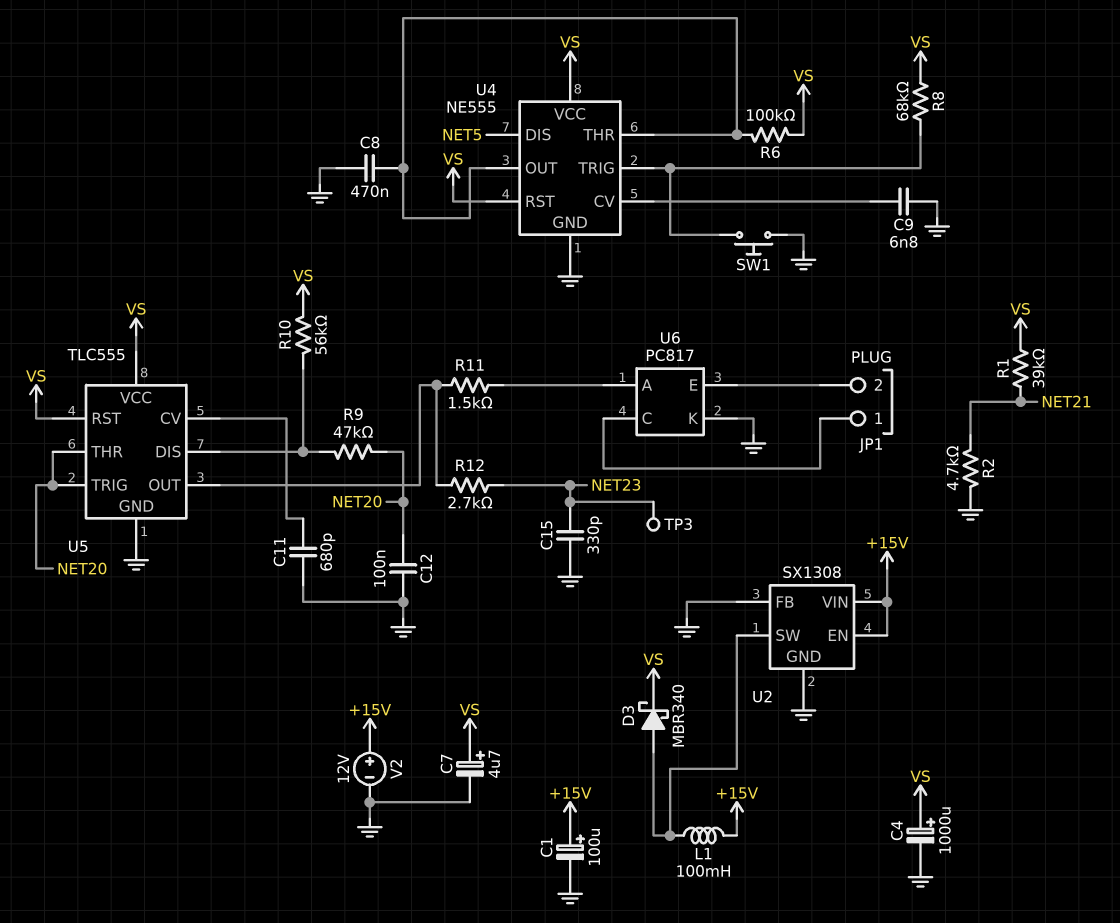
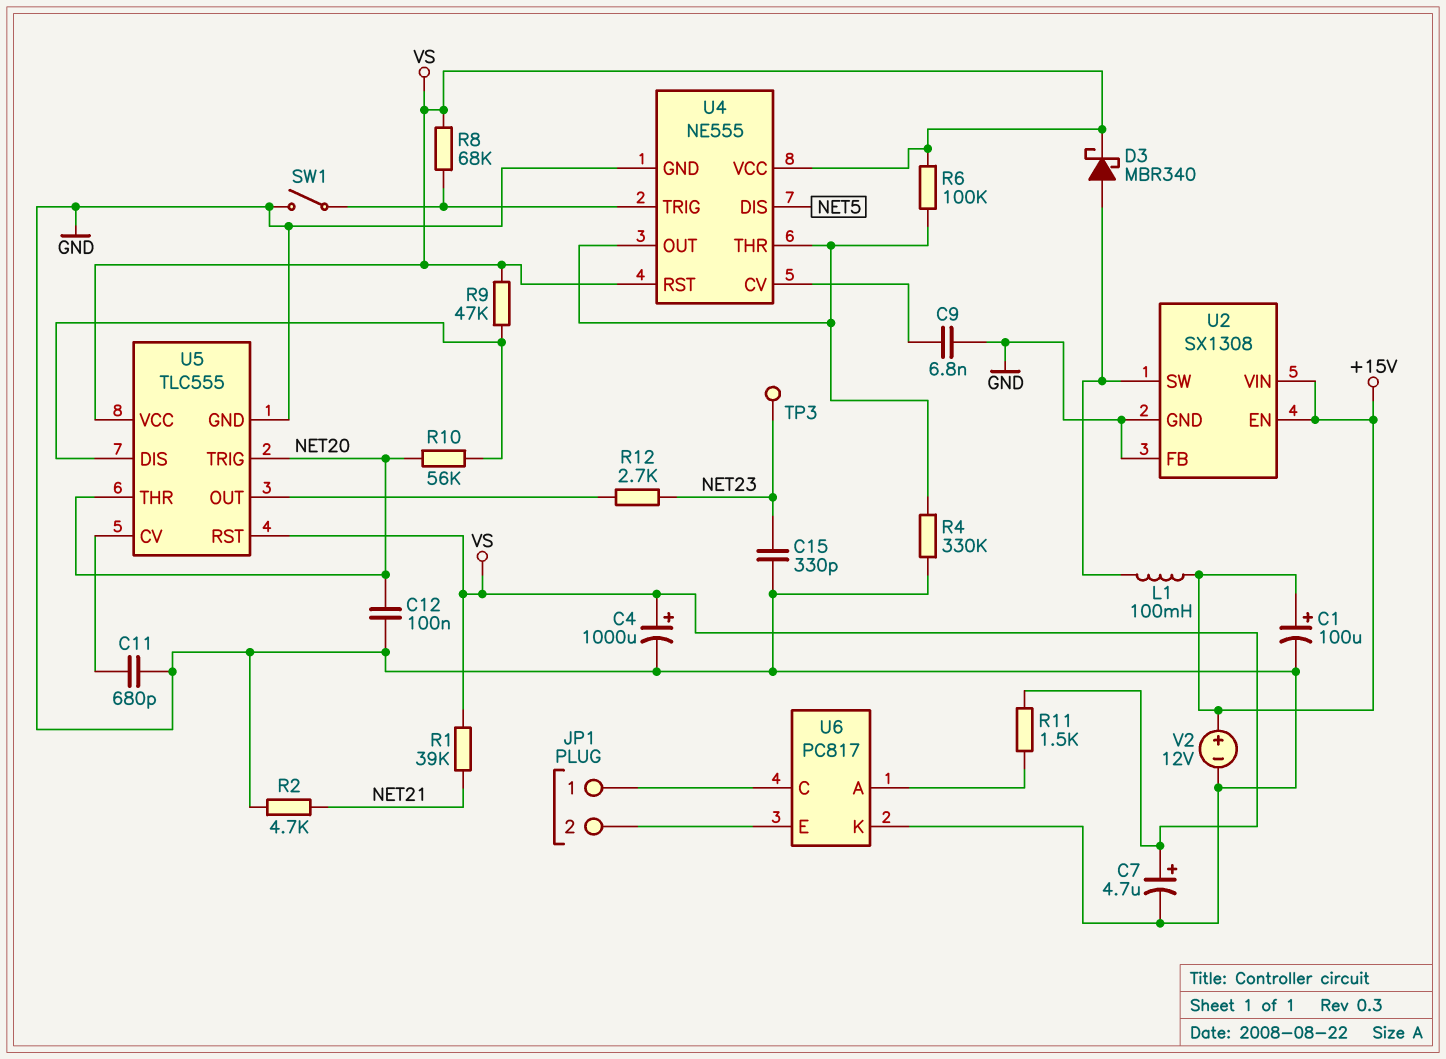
C8: 470nF (GND, U4/OUT) -> none
R4: none -> 330k (GND, U4/OUT)
R9: 47k (NET20, U5/DIS) -> 47k (U5/DIS, VS)
R10: 56k (U5/DIS, VS) -> 56k (NET20, U5/DIS)
R11: 1.5k (U5/OUT, U6/A) -> 1.5k (U6/A, VS)
SW1: button (GND, U4/TRIG) -> switch (GND, U4/TRIG)

